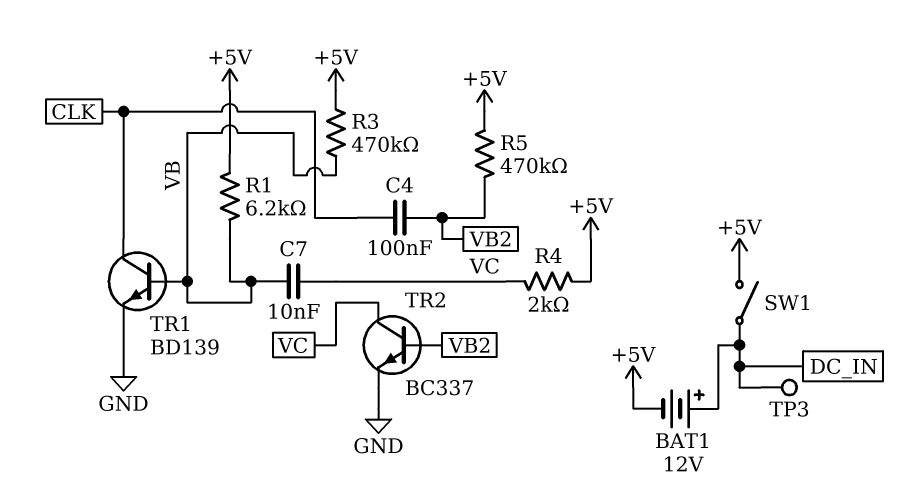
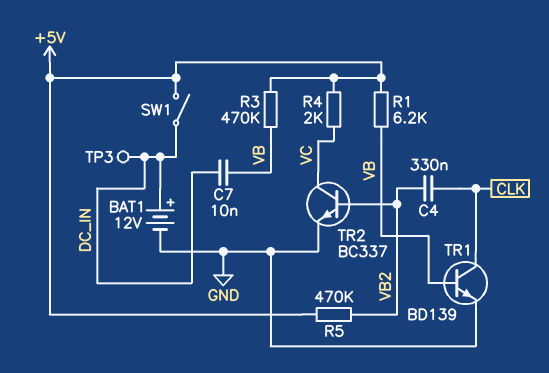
BAT1: 12V (plus DC_IN, minus +5V) -> 12V (plus DC_IN, minus GND)
C4: 100nF (CLK, VB2) -> 330nF (CLK, VB2)
C7: 10nF (VB, VC) -> 10nF (DC_IN, VB)

